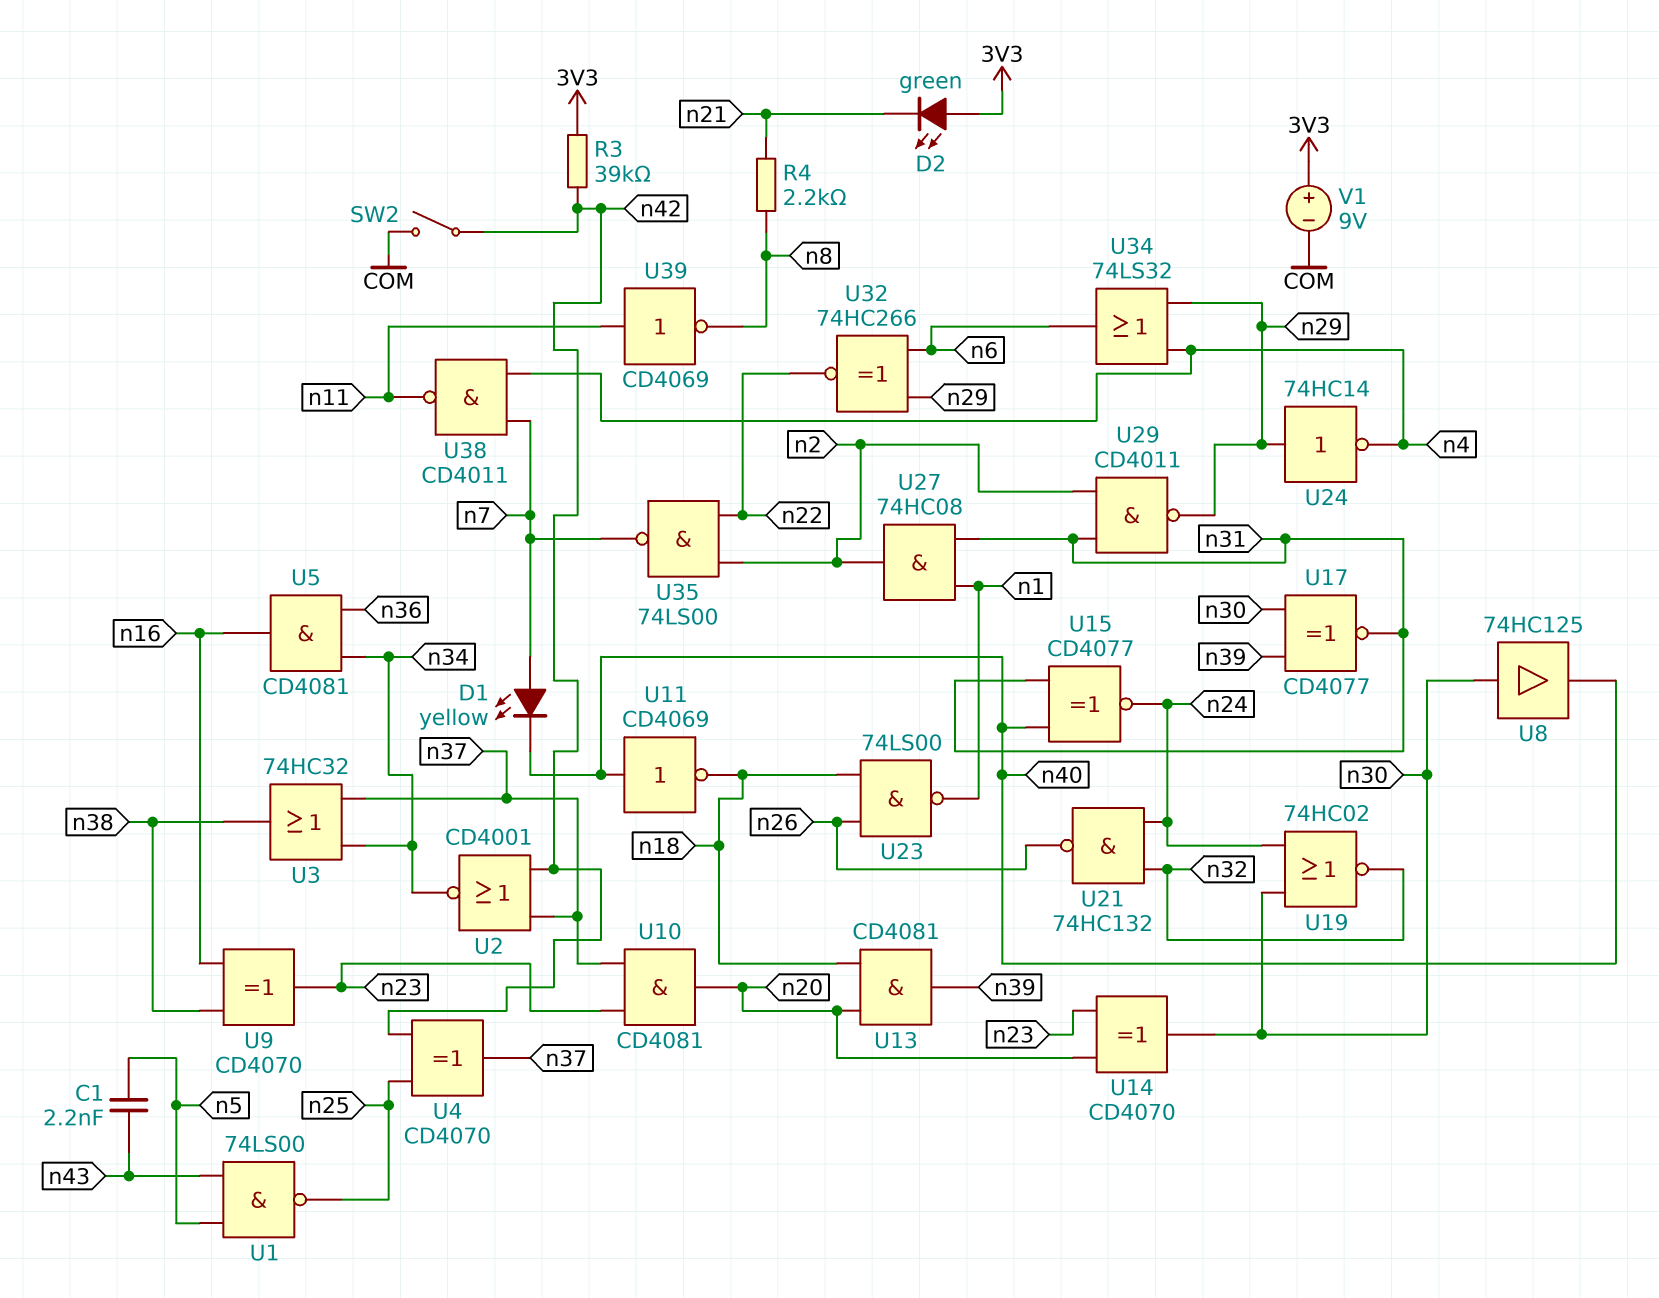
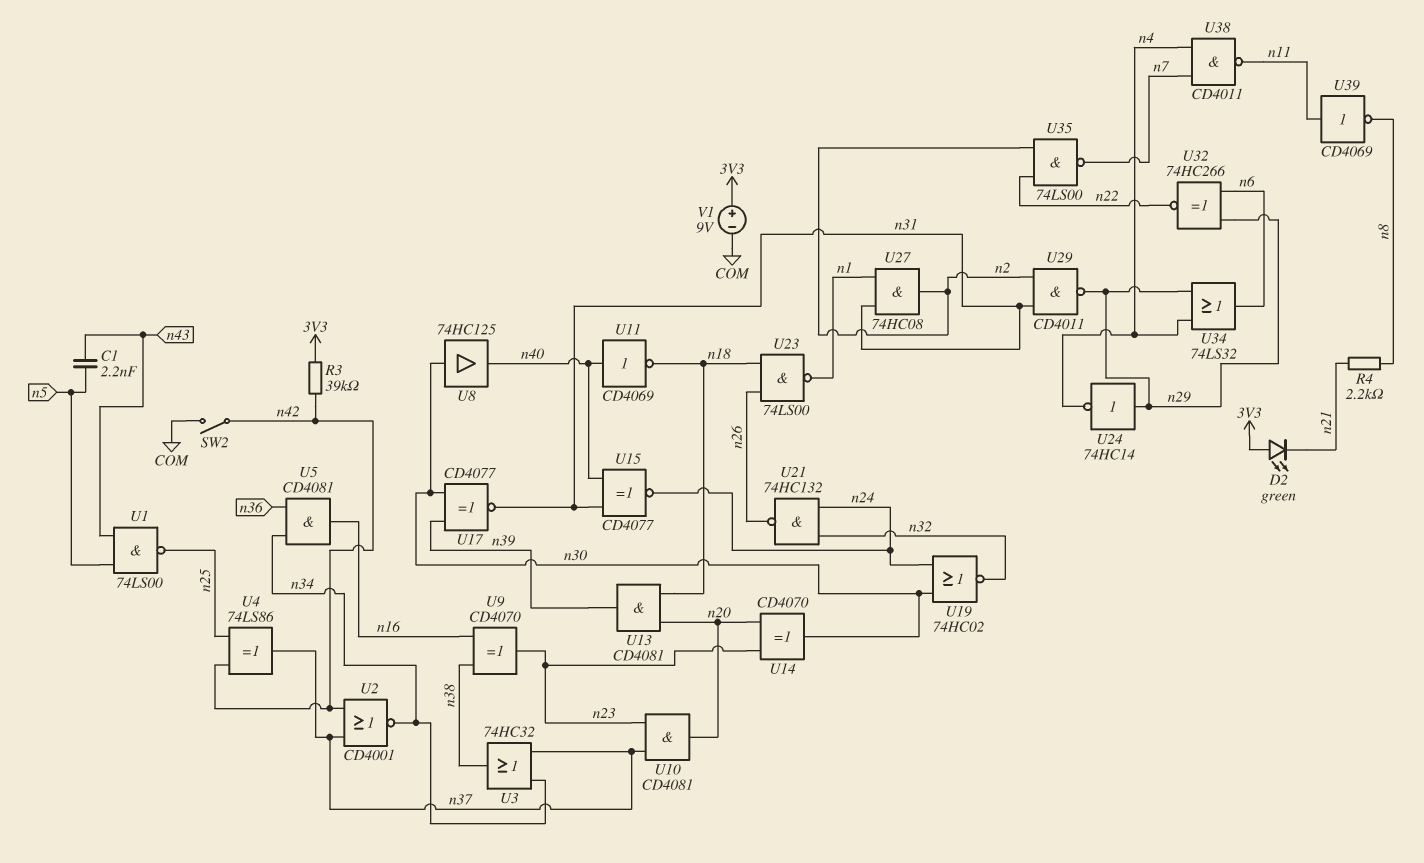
D1: LED yellow (A n7, K n40) -> none
U4: XOR CD4070 (in n25, in n42, out n37) -> XOR 74LS86 (in n25, in n42, out n37)

